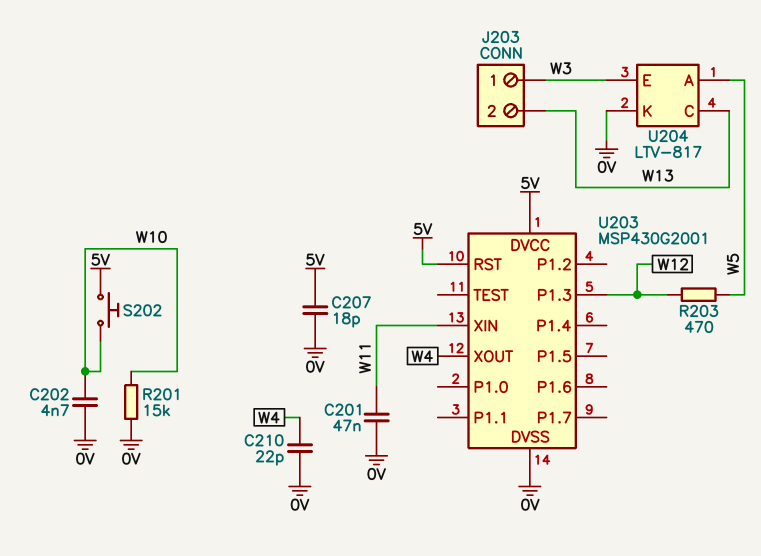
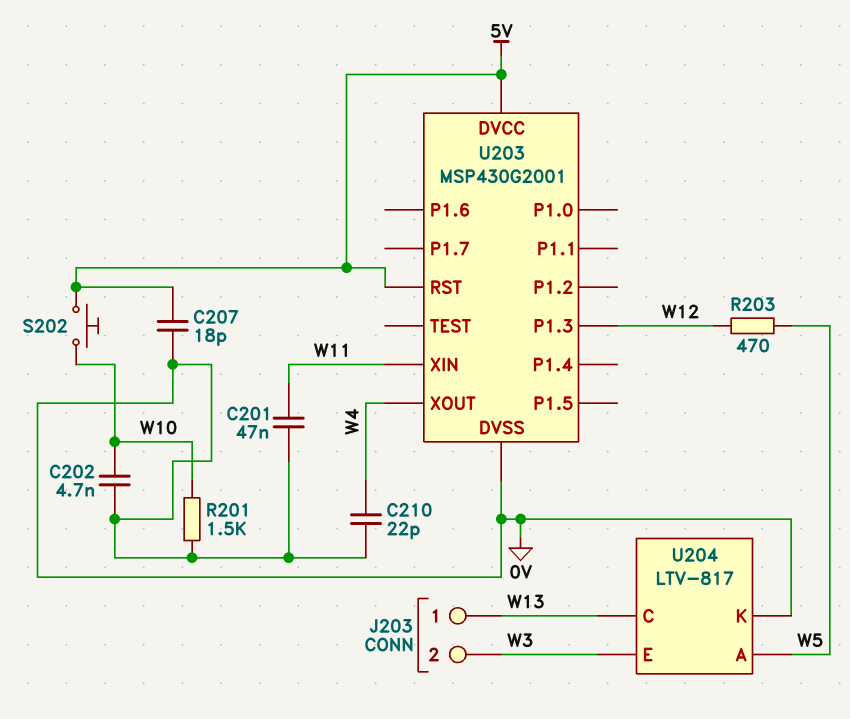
J203 pin 1: W3 -> W13
J203 pin 2: W13 -> W3
R201: 15k (0V, W10) -> 1.5k (0V, W10)

